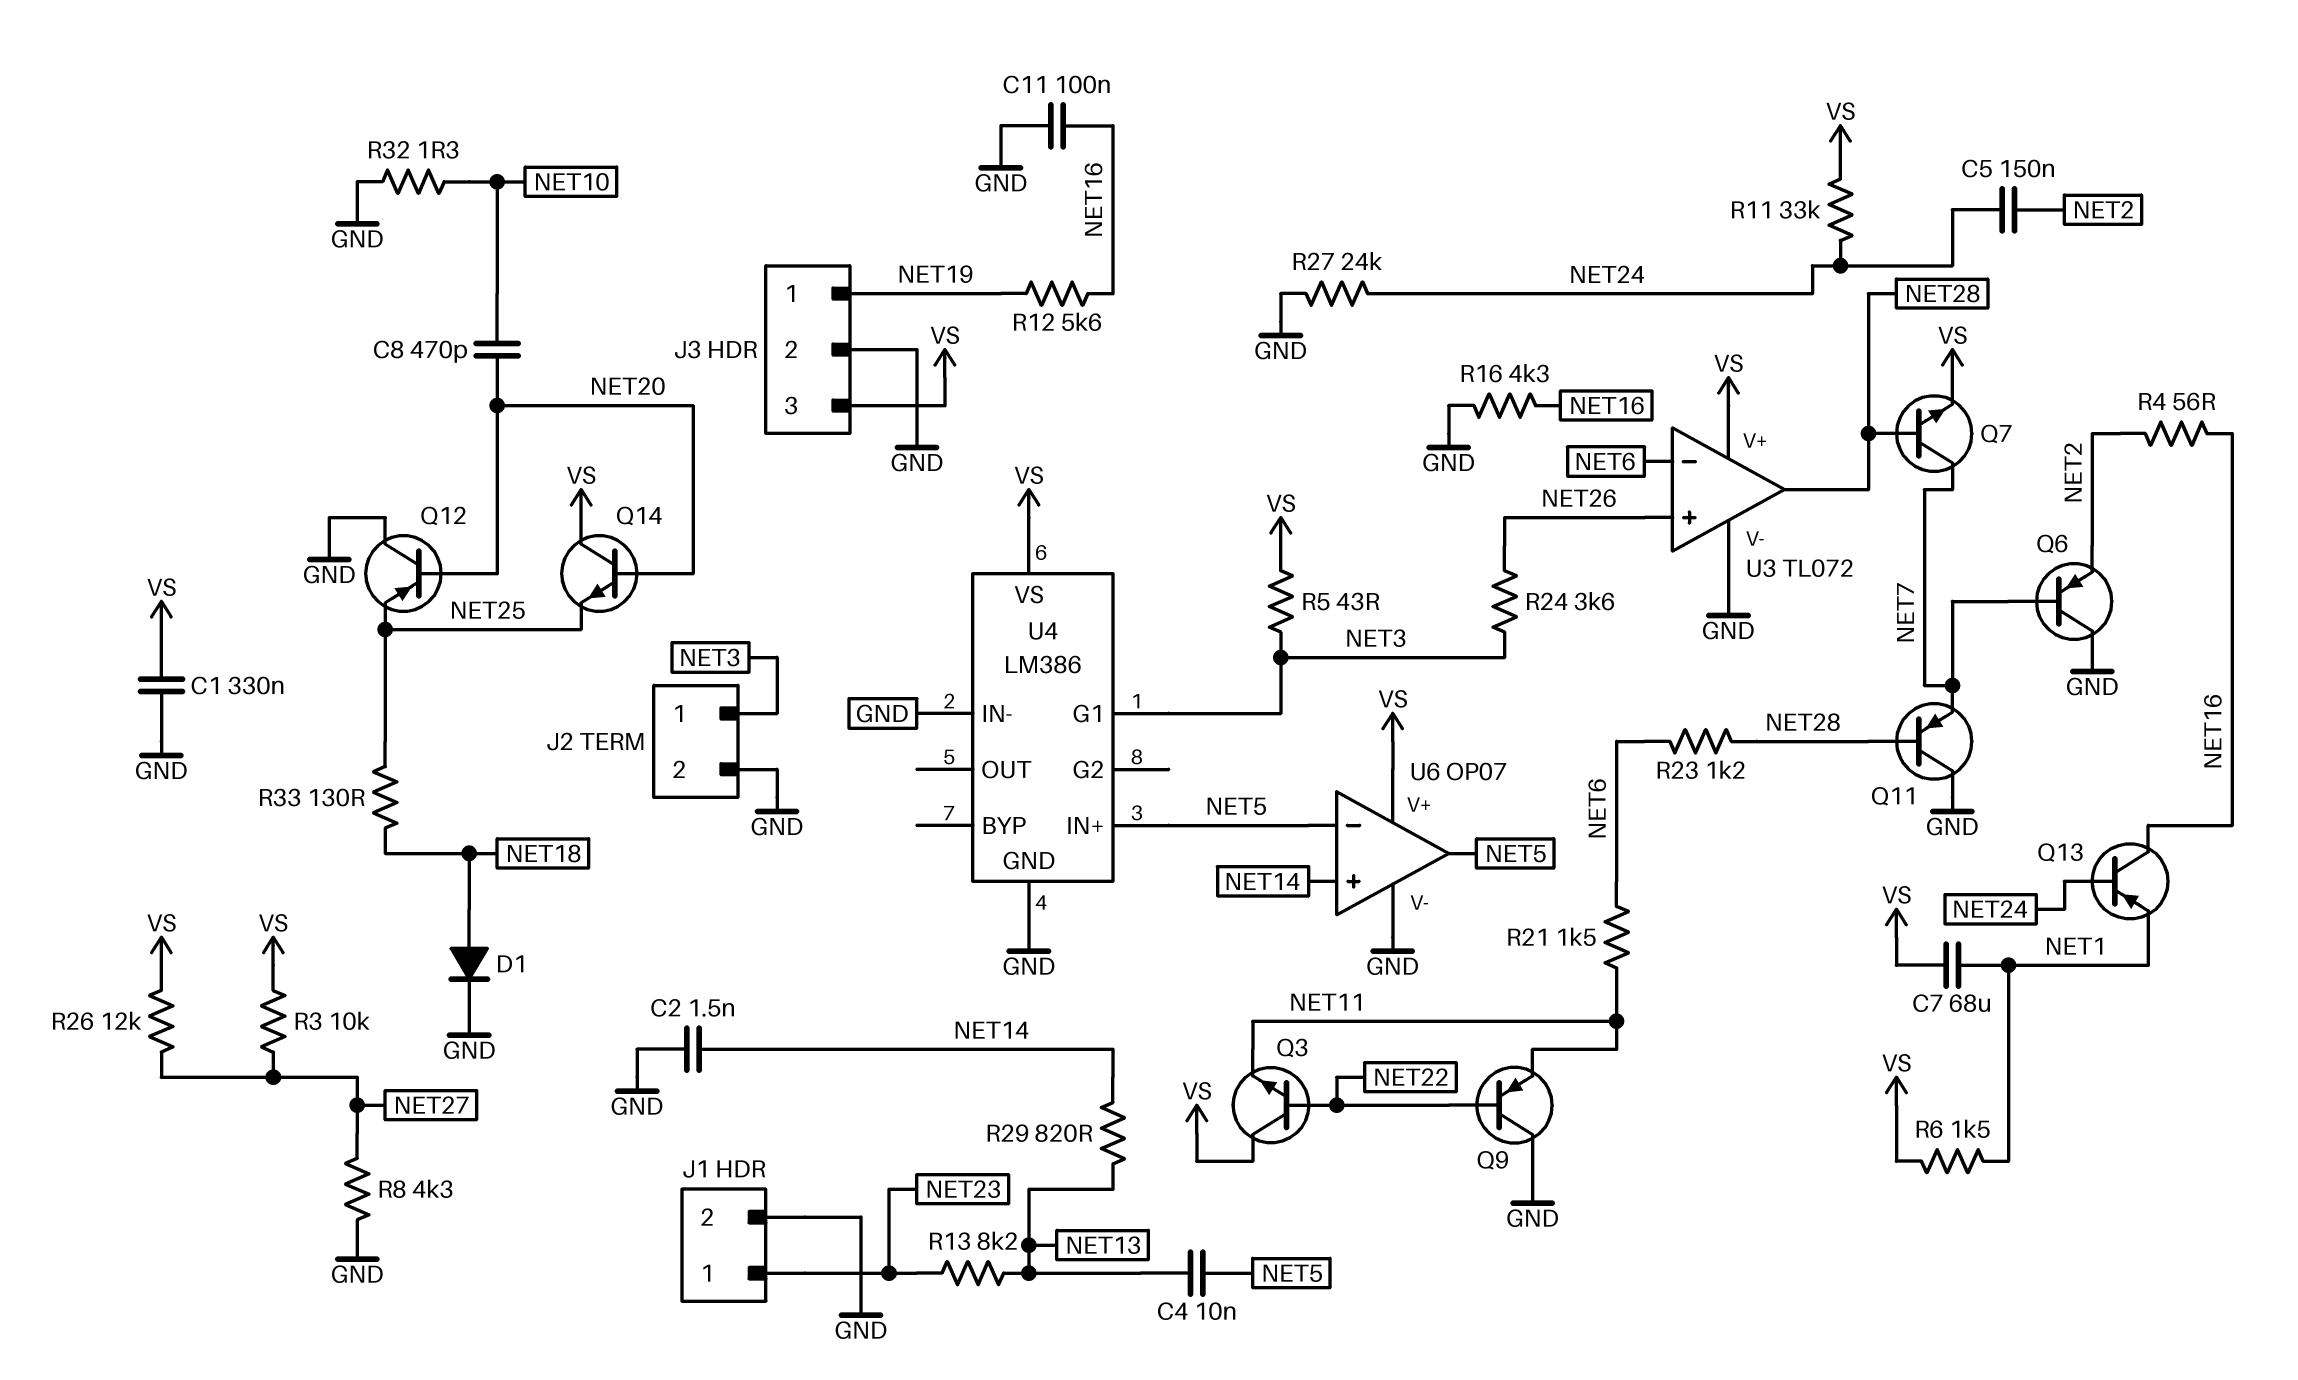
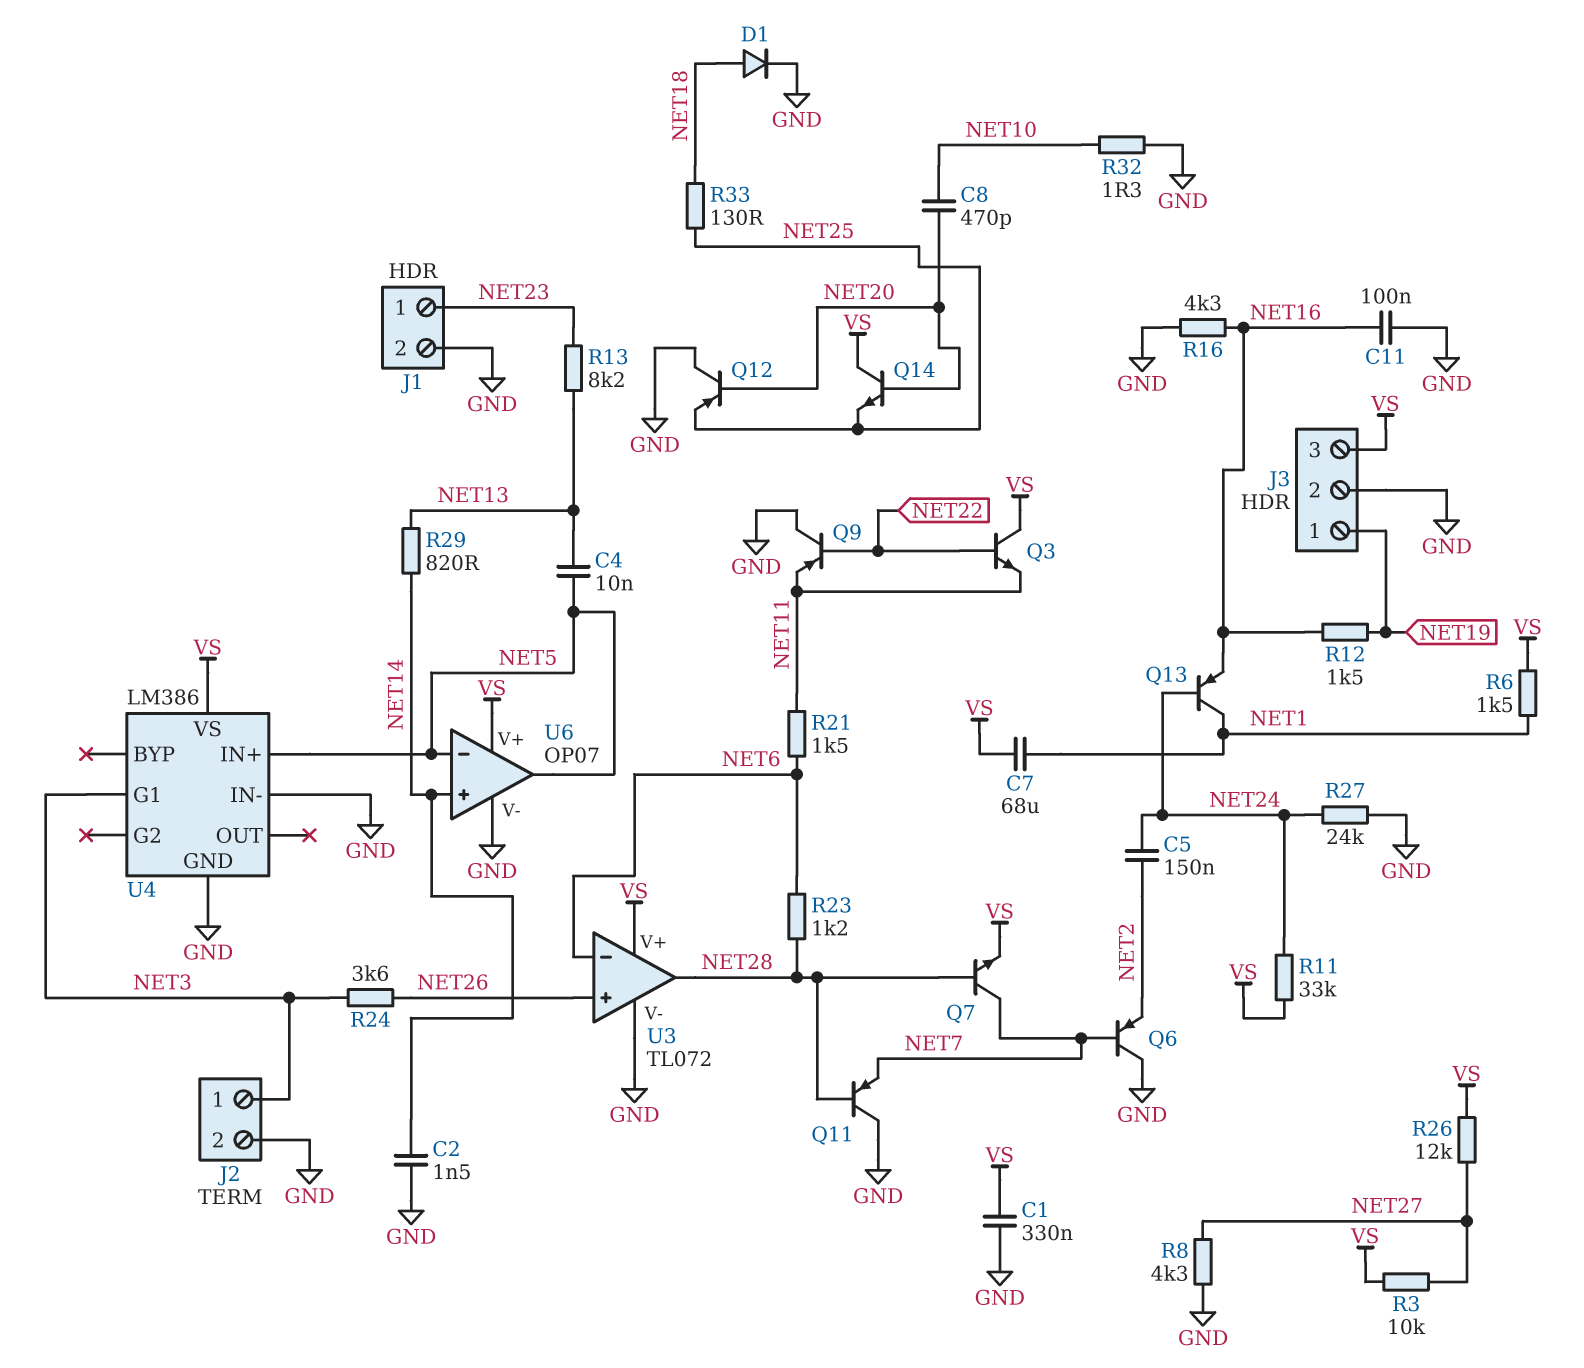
Q13: PNP (B NET24, C NET16, E NET1) -> PNP (B NET24, C NET1, E NET16)
R4: 56 (NET2, NET16) -> none
R5: 43 (NET3, VS) -> none
R12: 5.6k (NET16, NET19) -> 1.5k (NET16, NET19)

